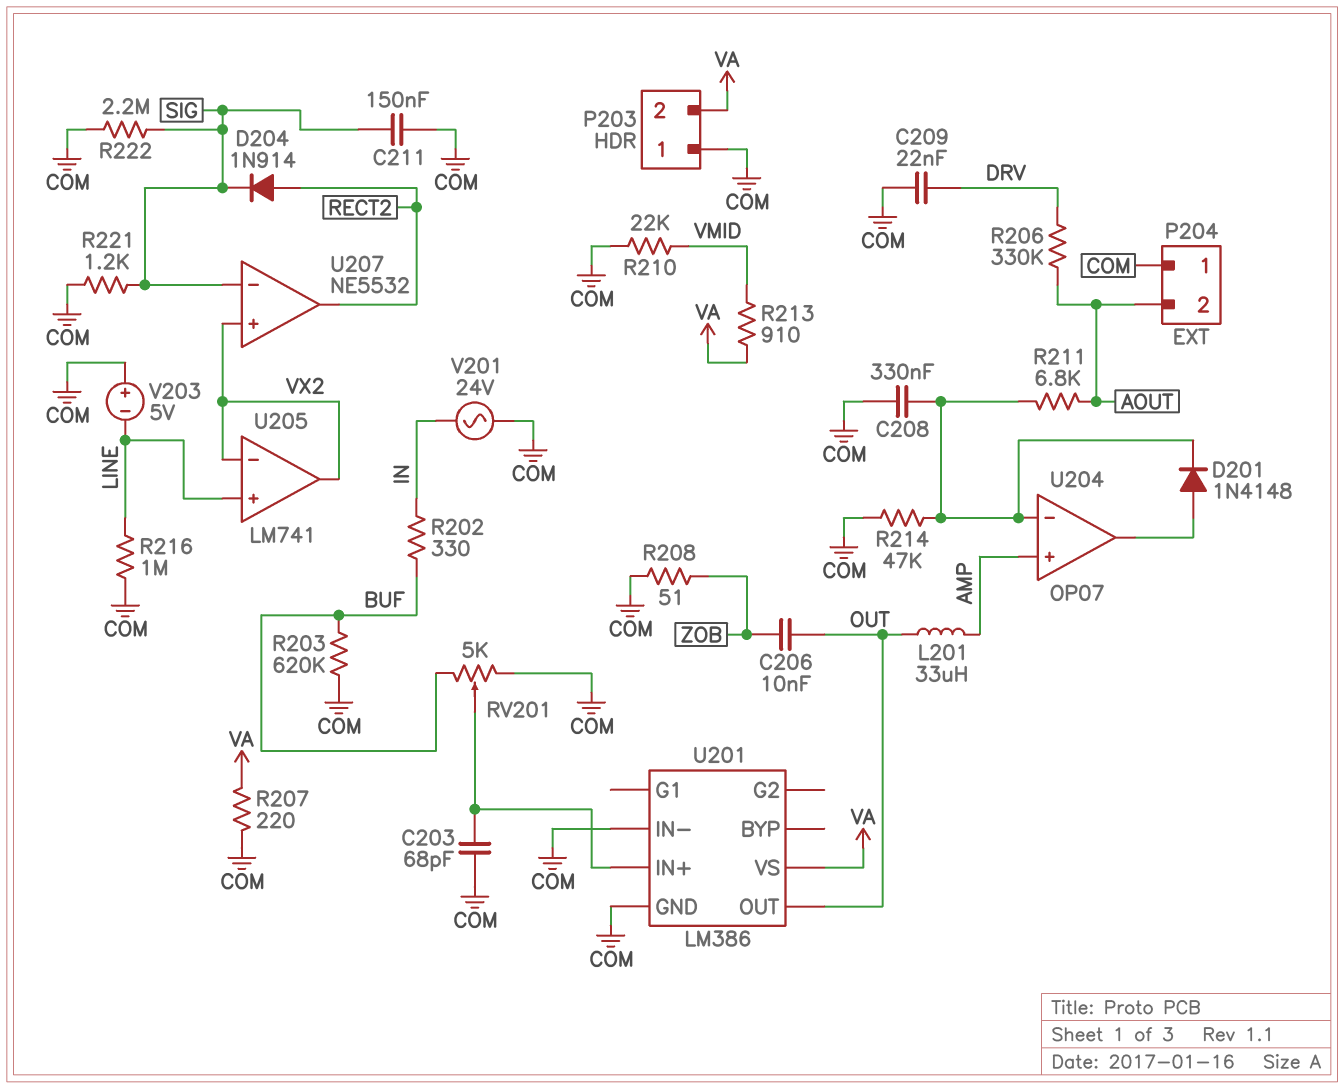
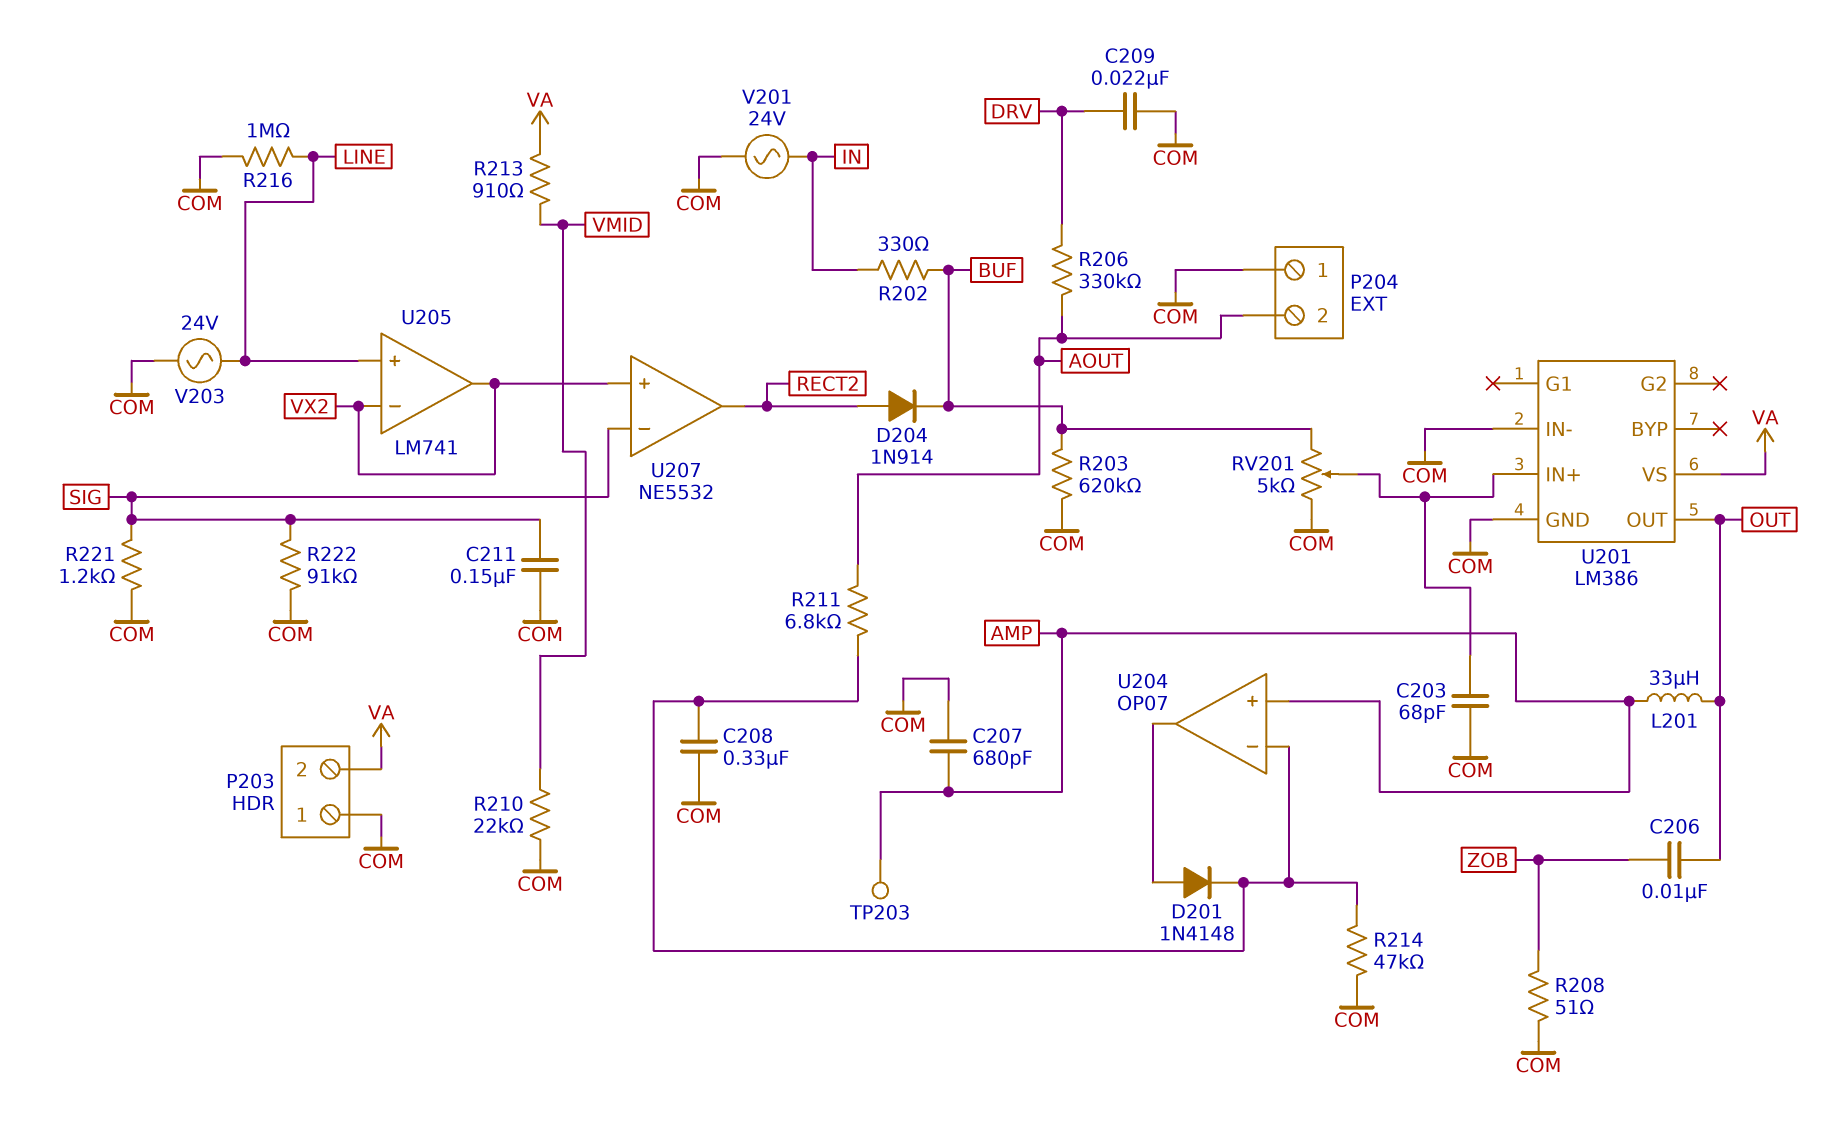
C207: none -> 680pF (AMP, COM)
D204: diode 1N914 (A RECT2, K SIG) -> diode 1N914 (A RECT2, K BUF)
R207: 220 (COM, VA) -> none
R222: 2.2M (COM, SIG) -> 91k (COM, SIG)
TP203: none -> test point (AMP)
V203: 5V (plus COM, minus LINE) -> AC 24V (COM, LINE)

